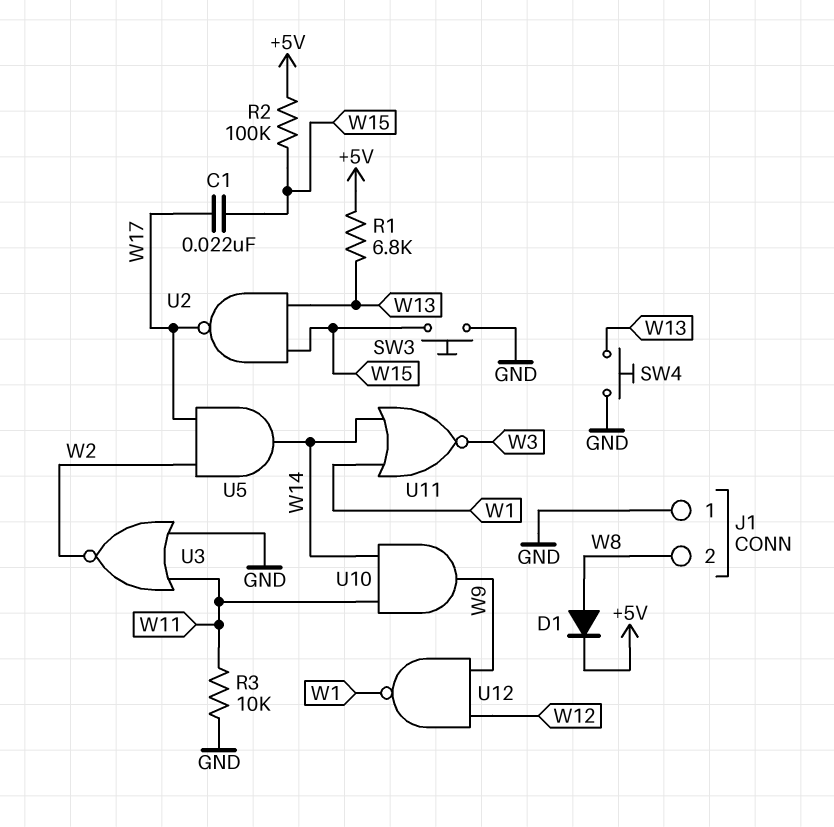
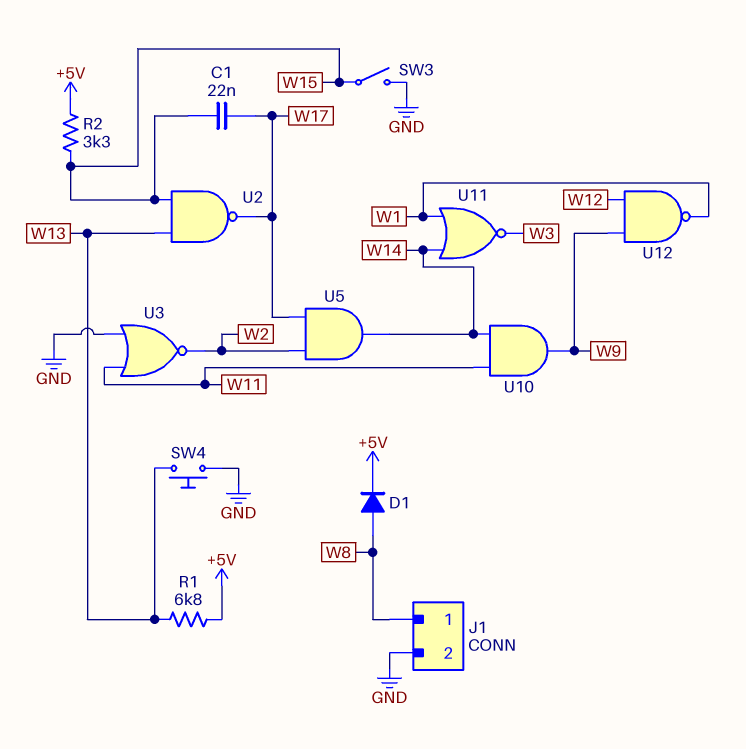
J1 pin 1: GND -> W8
J1 pin 2: W8 -> GND
R2: 100k (+5V, W15) -> 3.3k (+5V, W15)
R3: 10k (GND, W11) -> none
SW3: button (GND, W15) -> switch (GND, W15)

